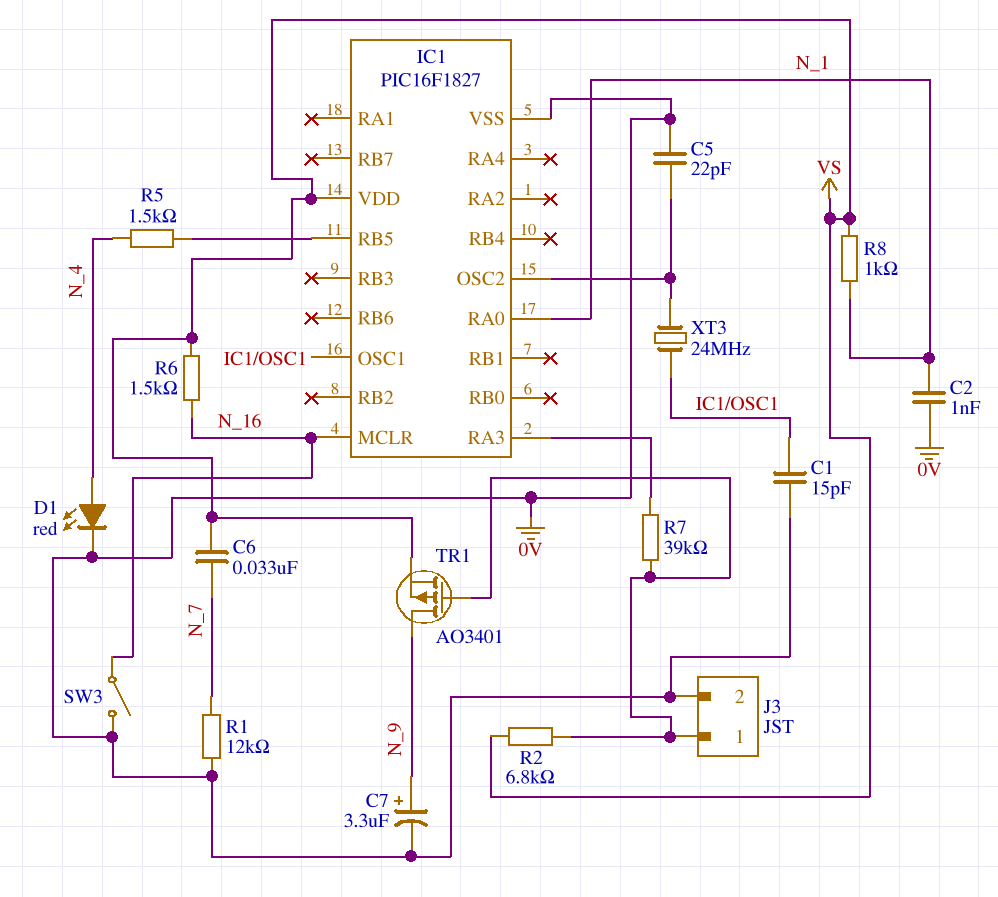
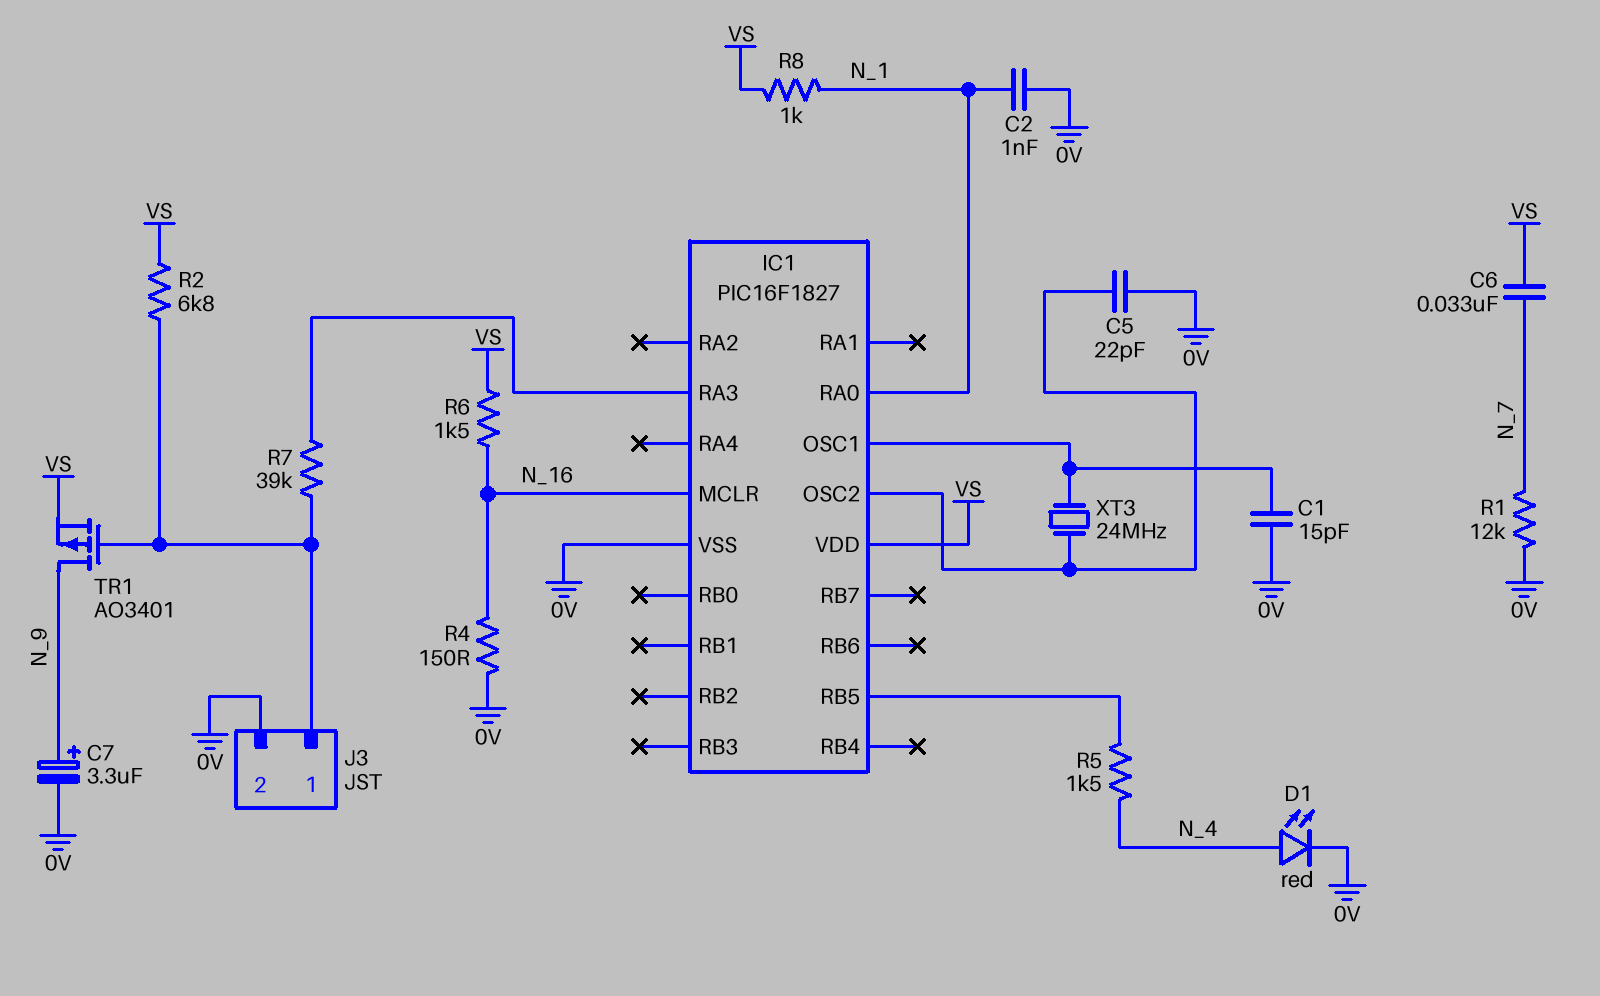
R4: none -> 150 (0V, N_16)
SW3: switch (0V, N_16) -> none

